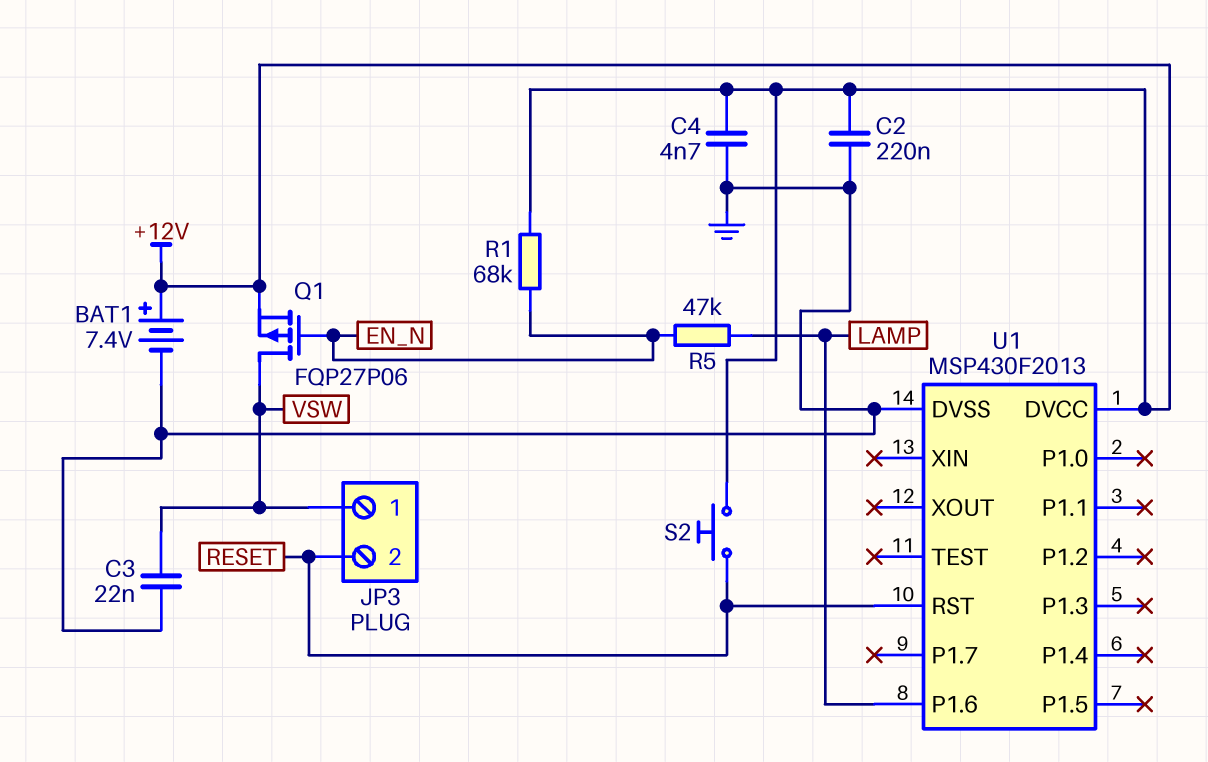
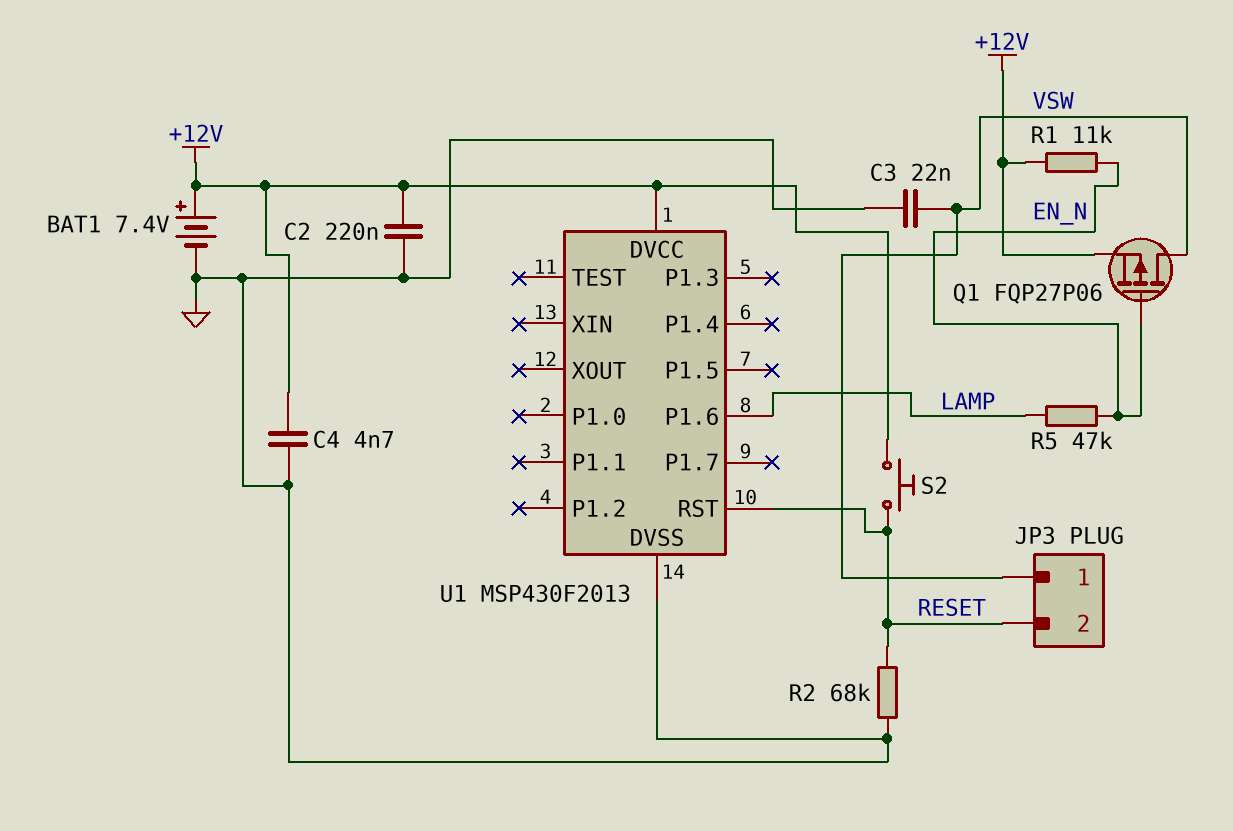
R1: 68k (+12V, EN_N) -> 11k (+12V, EN_N)
R2: none -> 68k (GND, RESET)

